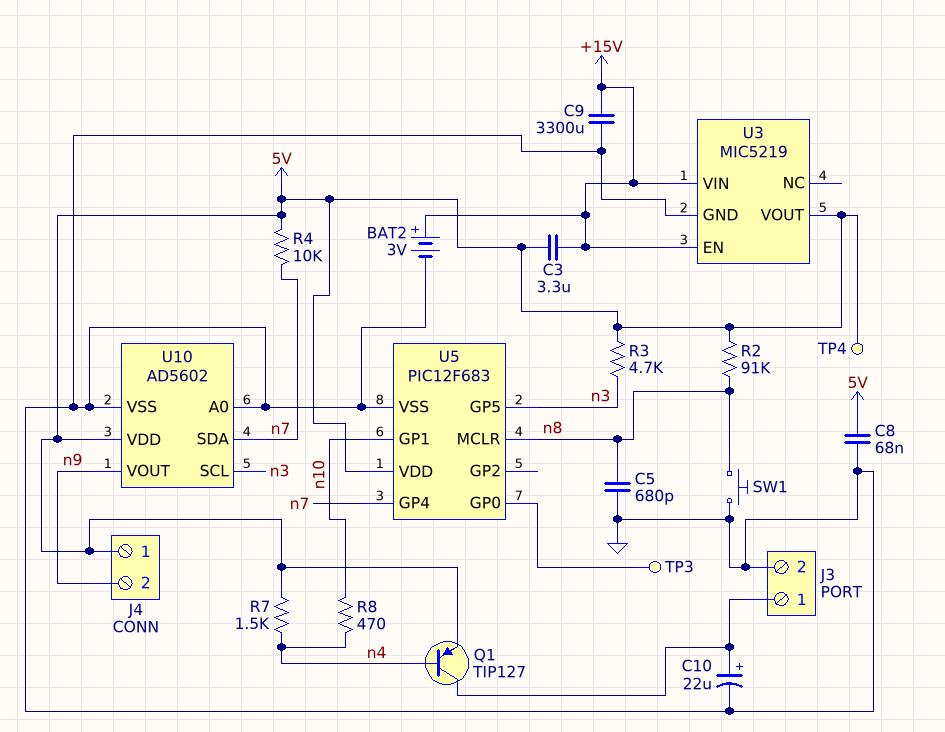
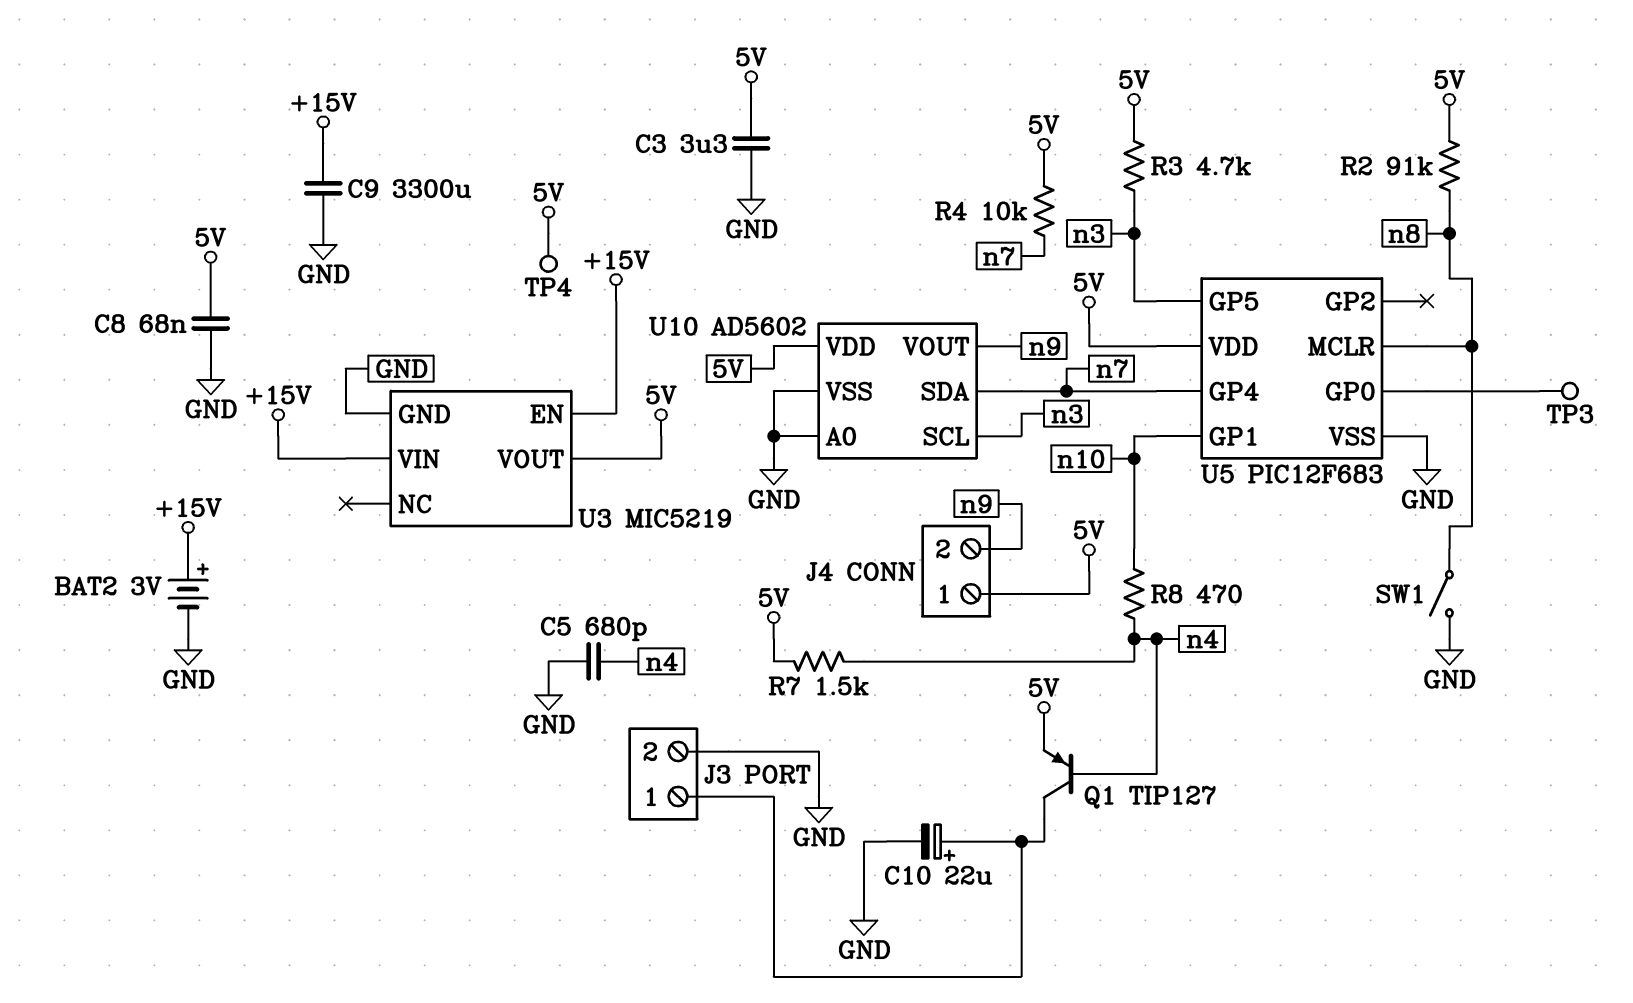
C3: 3.3uF (+15V, 5V) -> 3.3uF (5V, GND)
C5: 680pF (GND, n8) -> 680pF (GND, n4)
SW1: button (GND, n8) -> switch (GND, n8)

